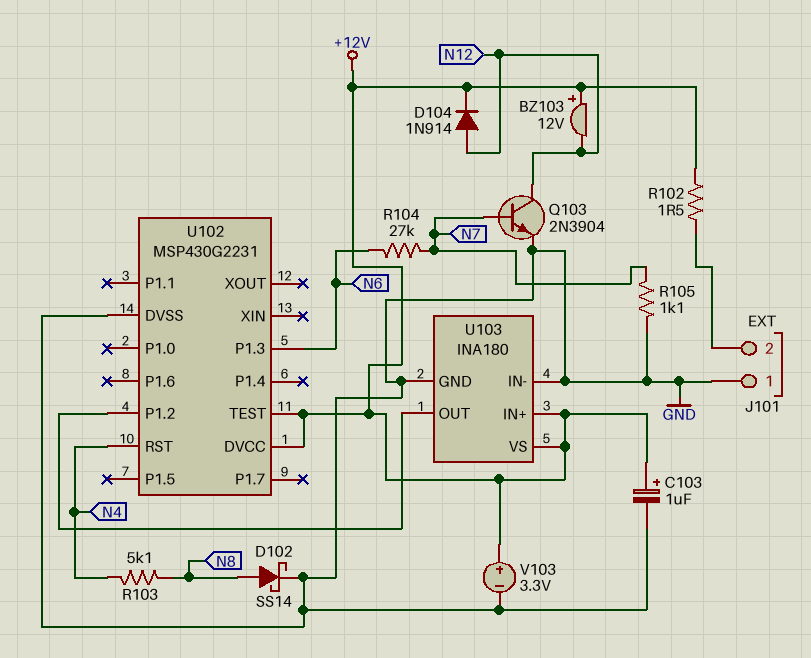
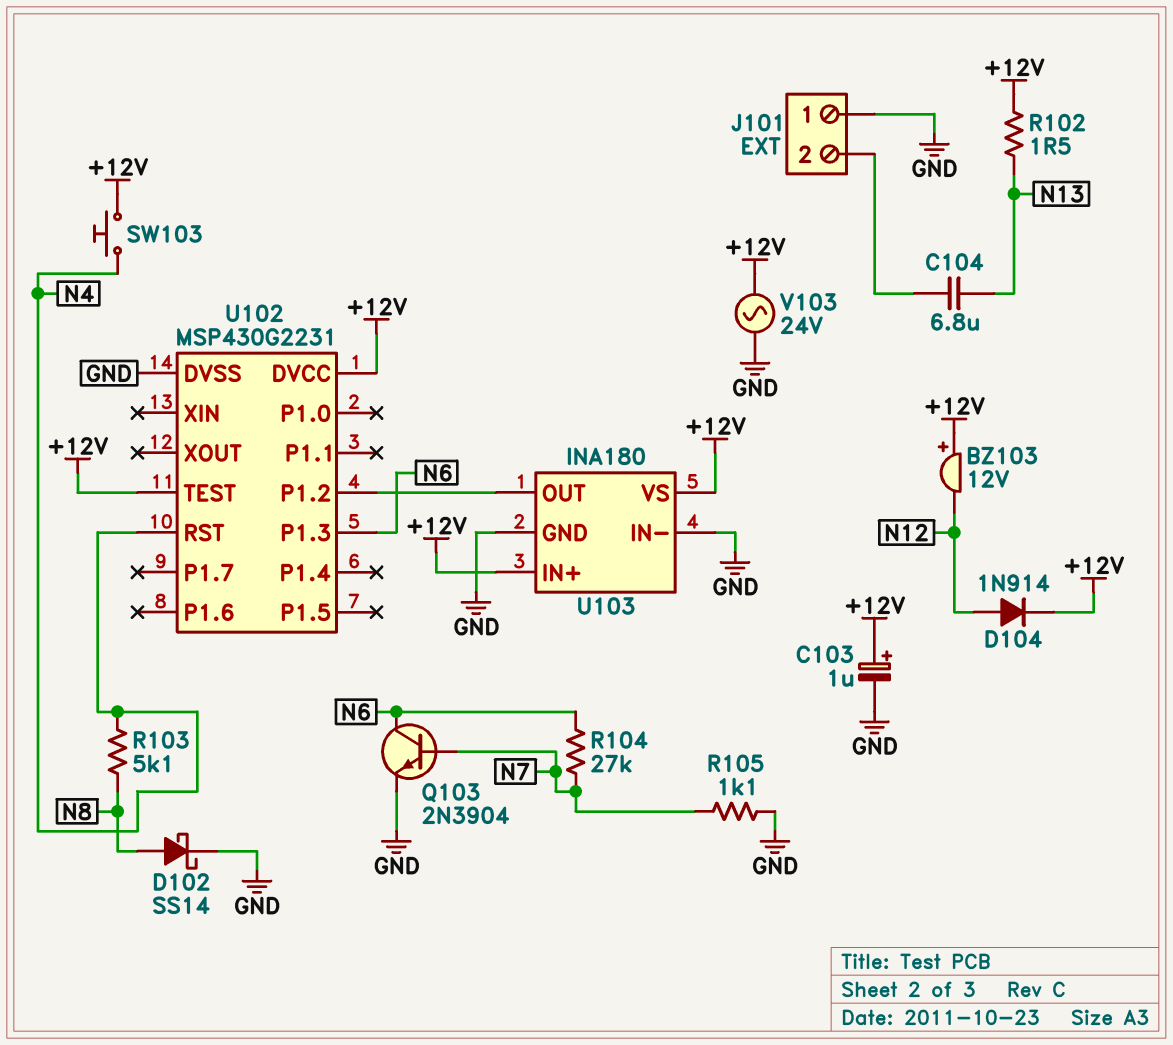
C104: none -> 6.8uF (J101/2, N13)
Q103: NPN 2N3904 (B N7, C N12, E GND) -> NPN 2N3904 (B N7, C N6, E GND)
R102: 1.5 (+12V, J101/2) -> 1.5 (+12V, N13)
SW103: none -> button (+12V, N4)
V103: 3.3V (plus +12V, minus GND) -> AC 24V (+12V, GND)

